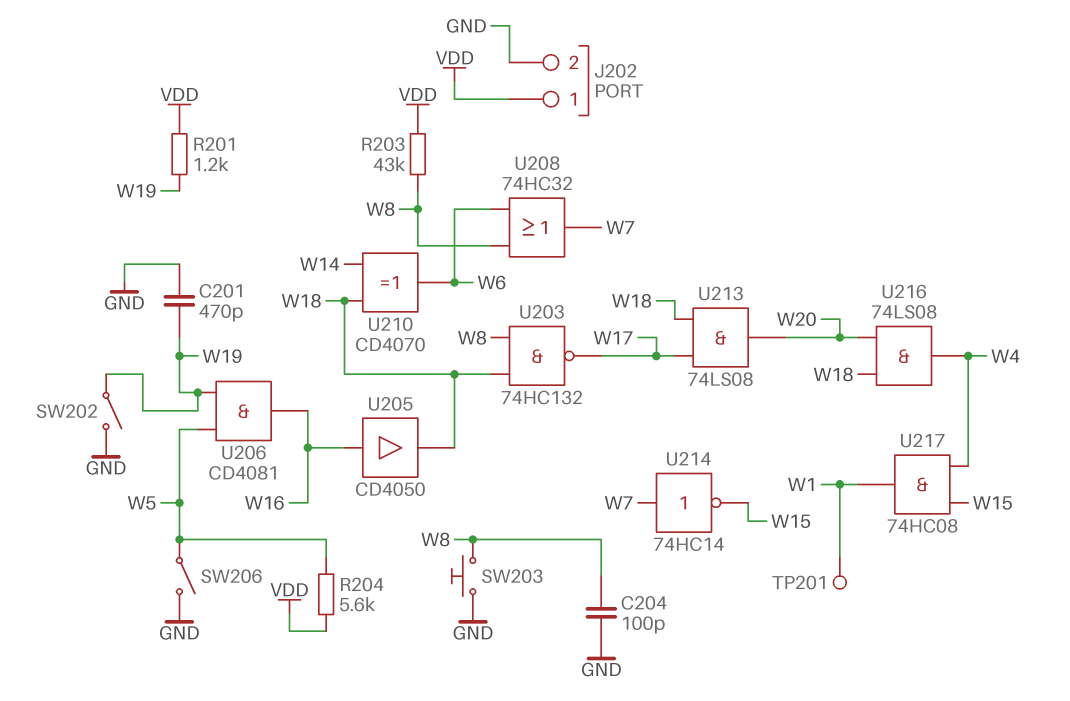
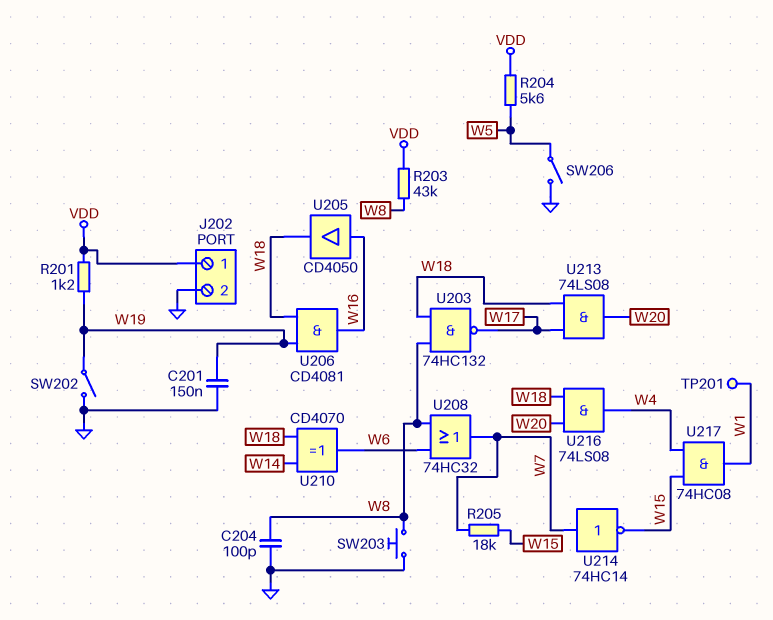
C201: 470pF (GND, W19) -> 150nF (GND, W19)
R205: none -> 18k (W7, W15)
U206: AND CD4081 (in W5, in W19, out W16) -> AND CD4081 (in W18, in W19, out W16)

